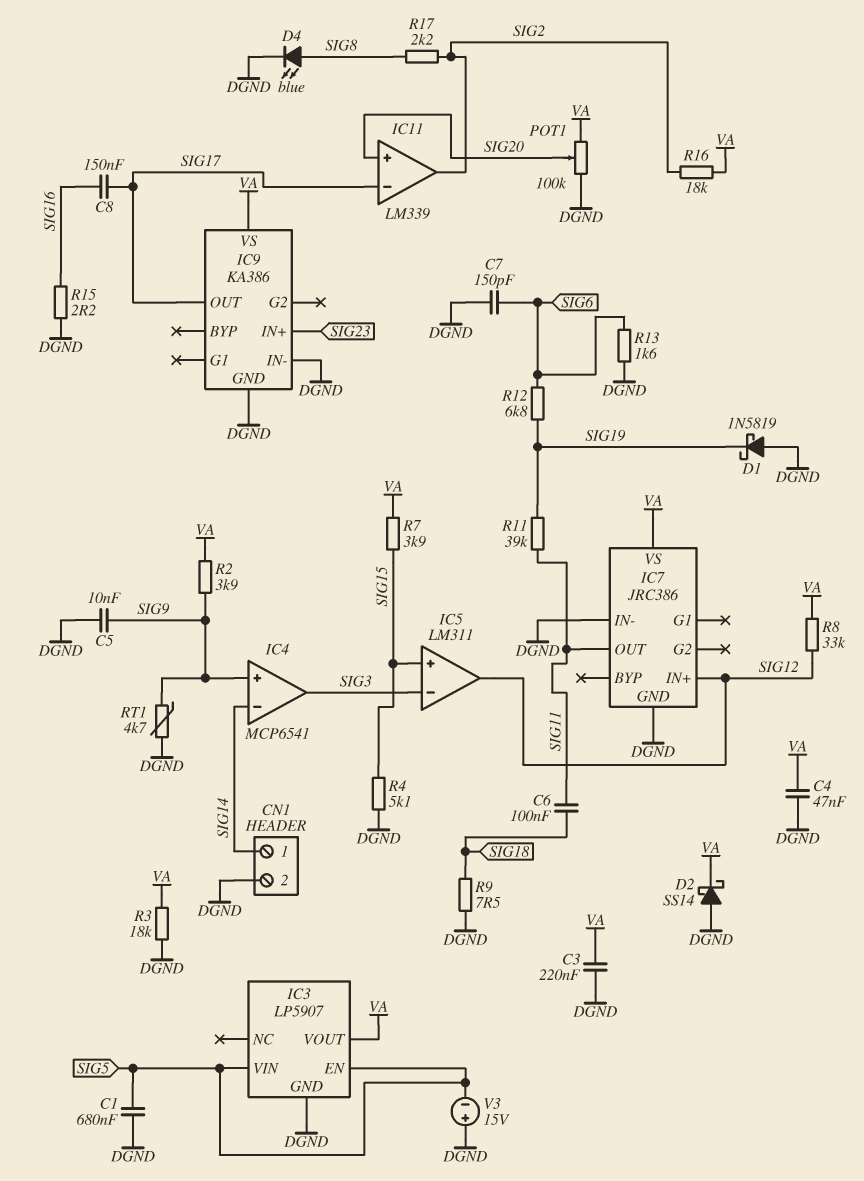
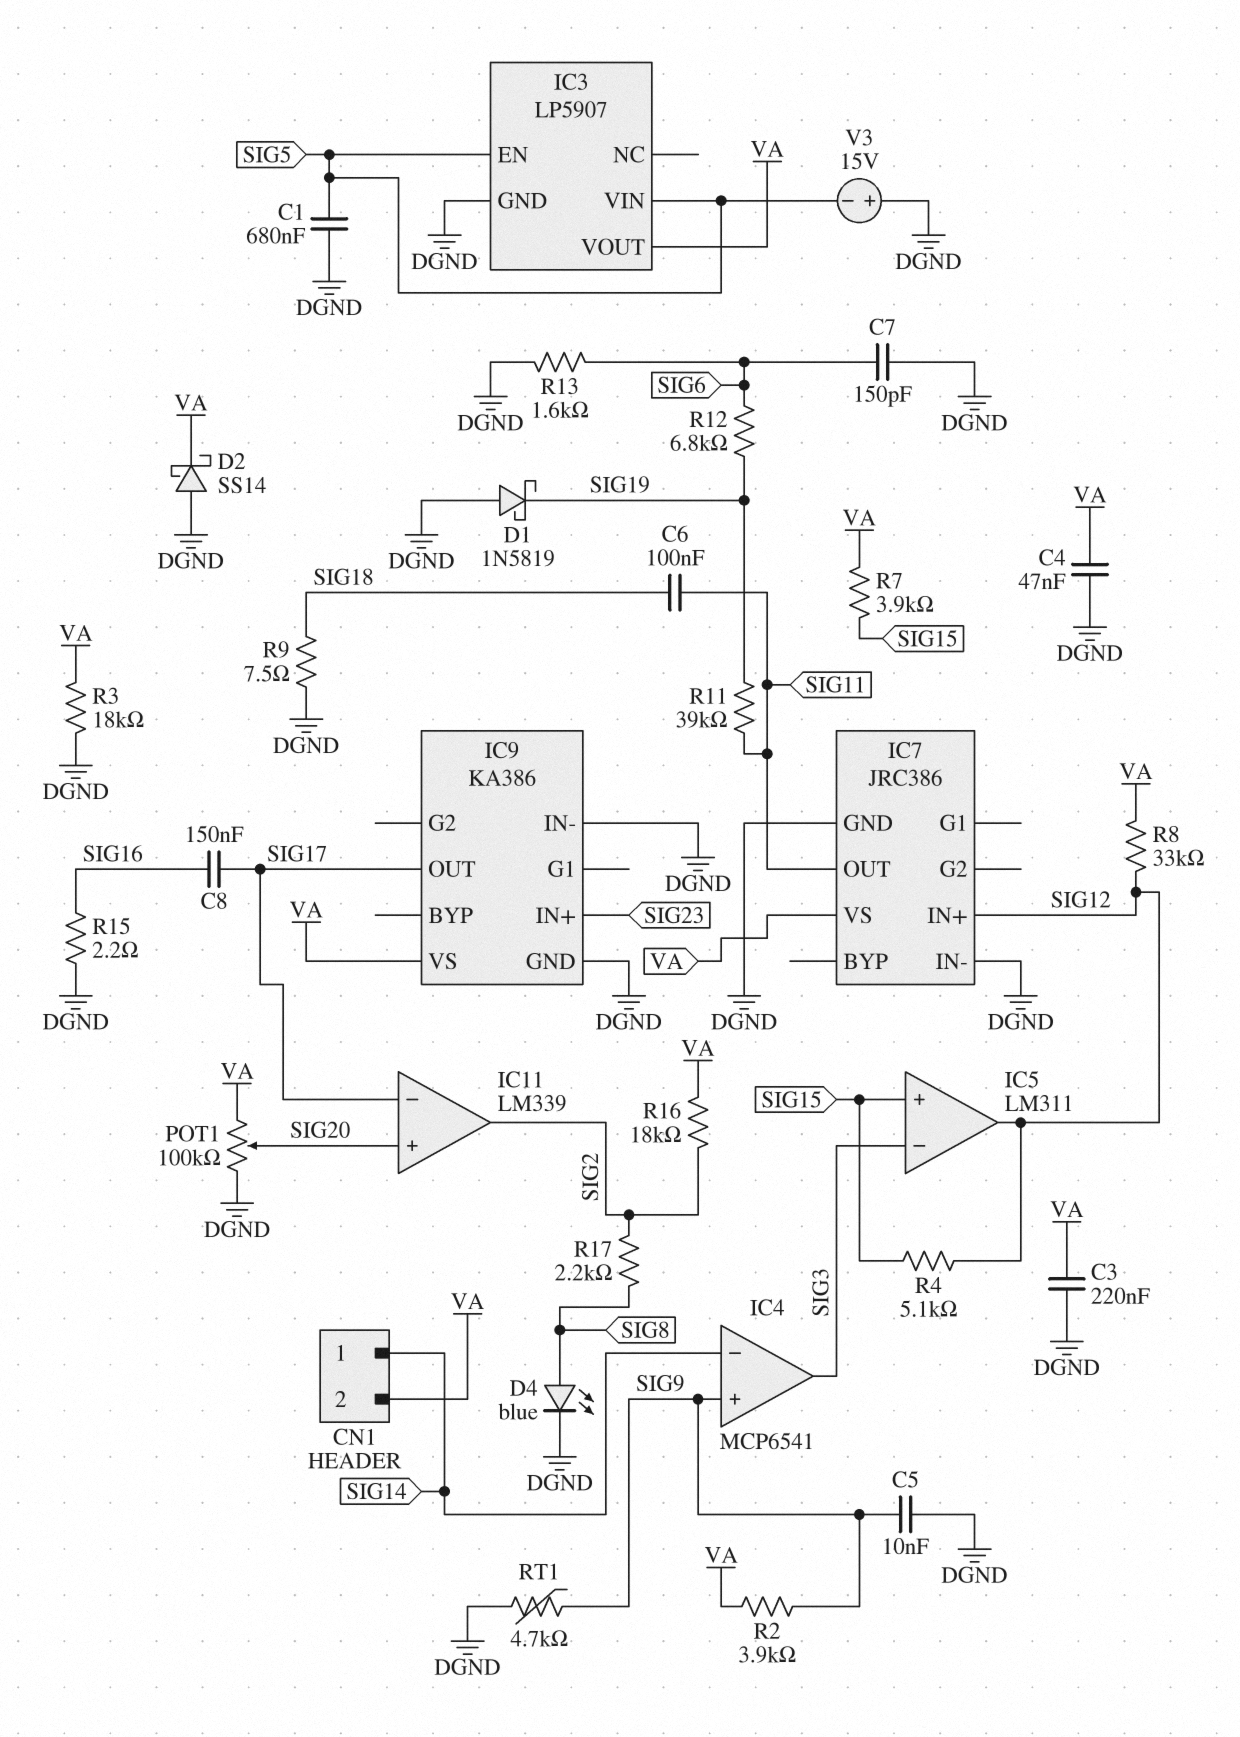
CN1 pin 2: DGND -> VA
R4: 5.1k (DGND, SIG15) -> 5.1k (SIG12, SIG15)

